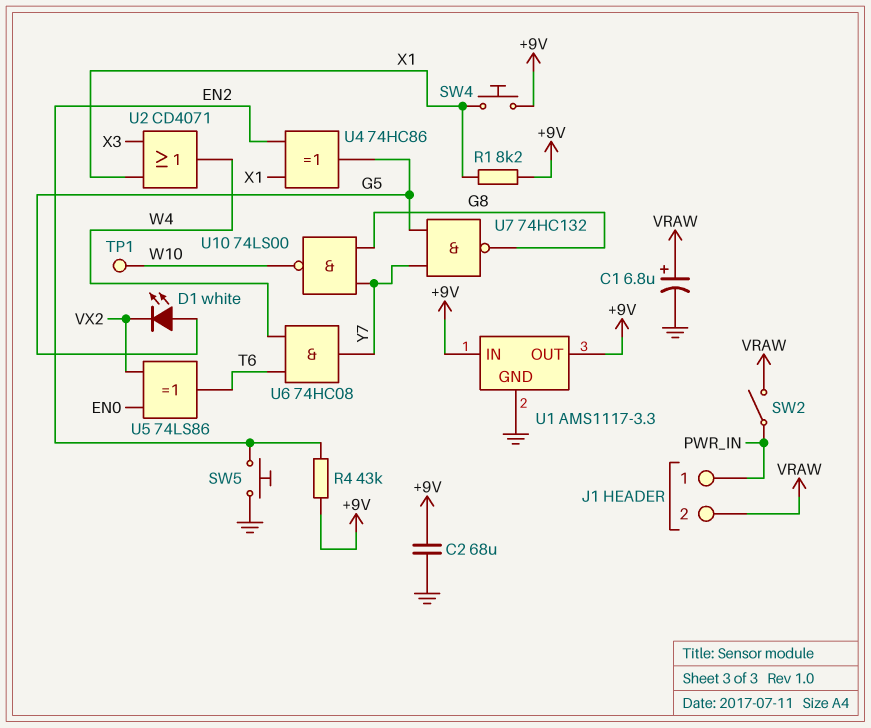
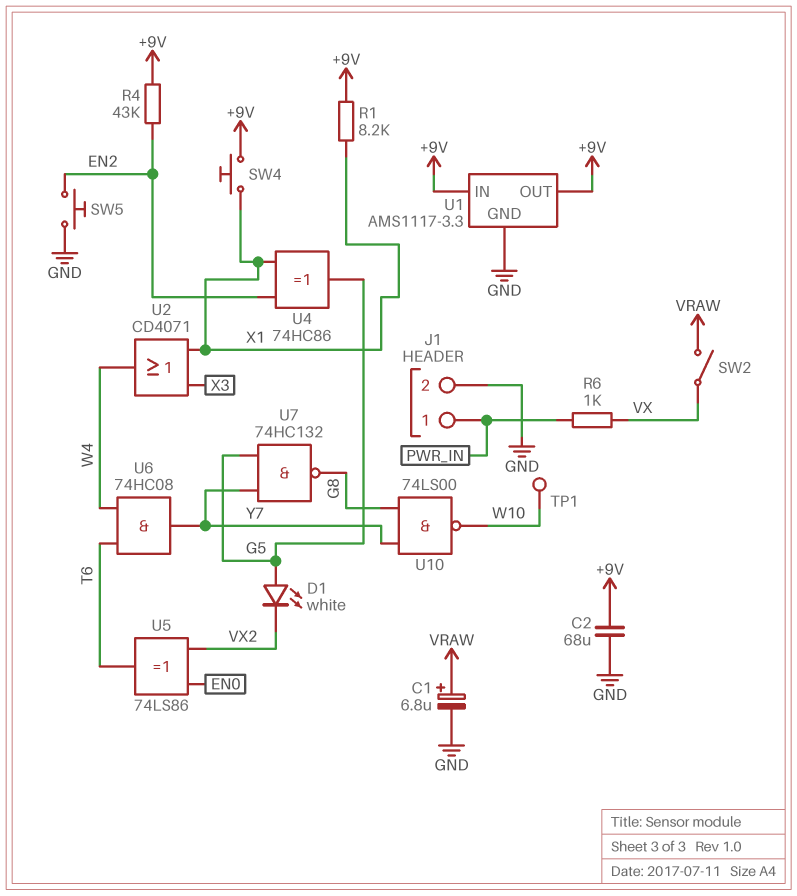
J1 pin 2: VRAW -> GND
R6: none -> 1k (PWR_IN, VX)
SW2: switch (PWR_IN, VRAW) -> switch (VRAW, VX)

